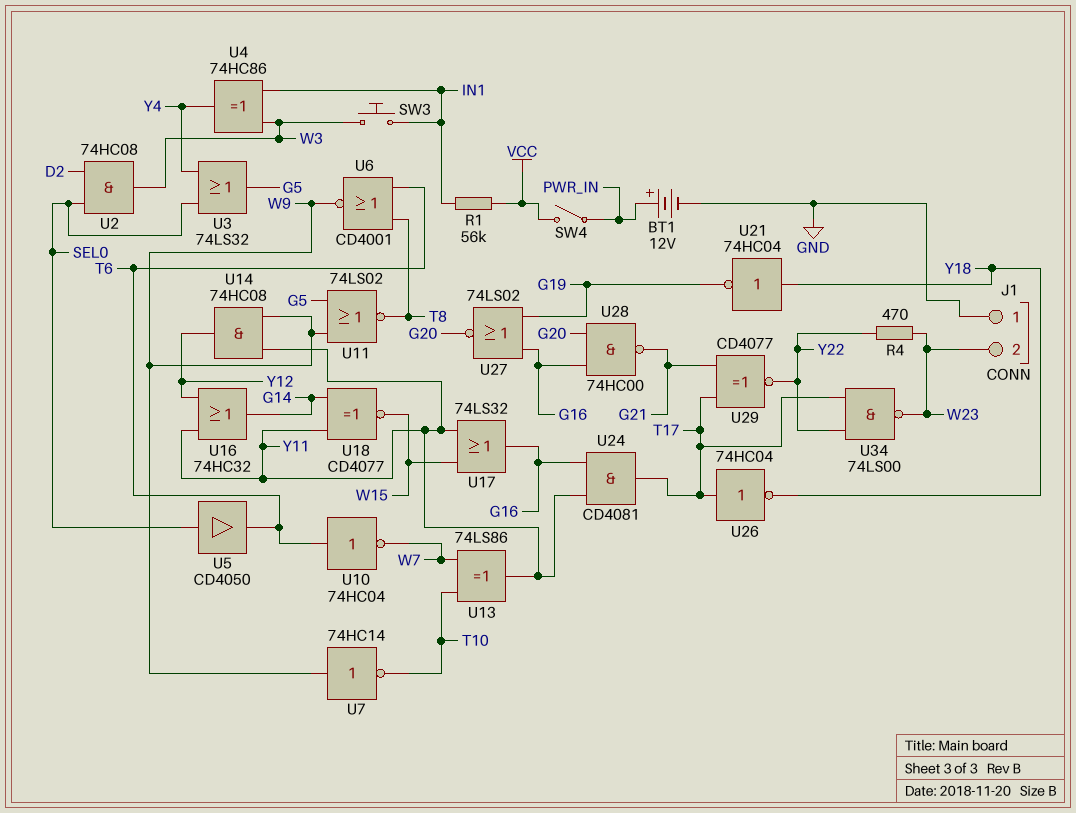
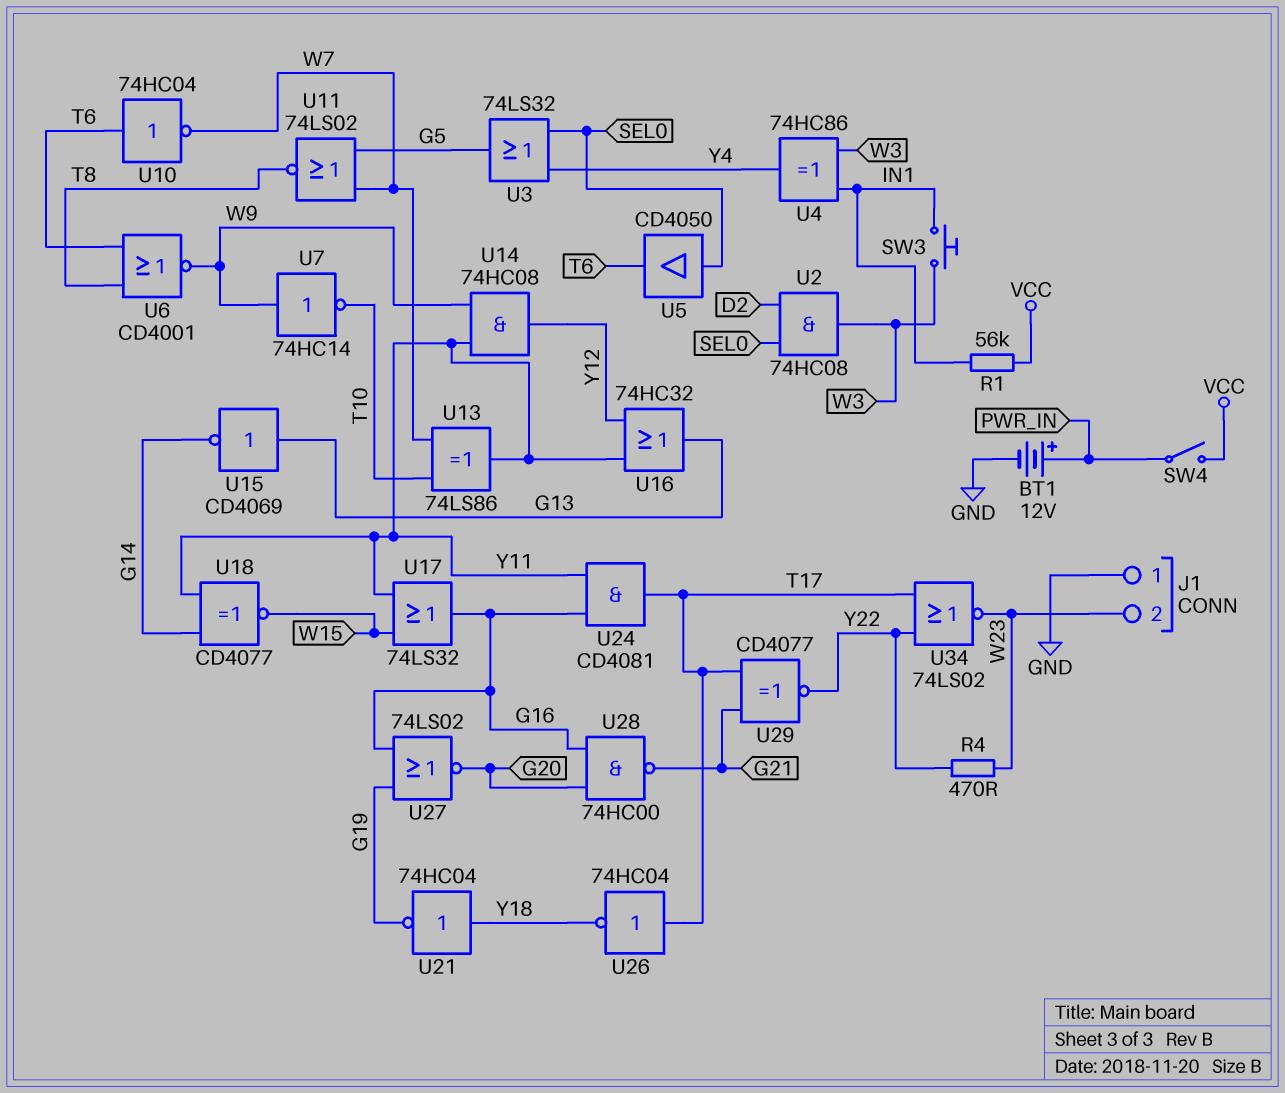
U11: NOR 74LS02 (in G5, in W9, out T8) -> NOR 74LS02 (in G5, in W7, out T8)
U15: none -> NOT CD4069 (in G13, out G14)
U16: OR 74HC32 (in Y11, in Y12, out G14) -> OR 74HC32 (in Y11, in Y12, out G13)
U34: NAND 74LS00 (in T17, in Y22, out W23) -> NOR 74LS02 (in T17, in Y22, out W23)

